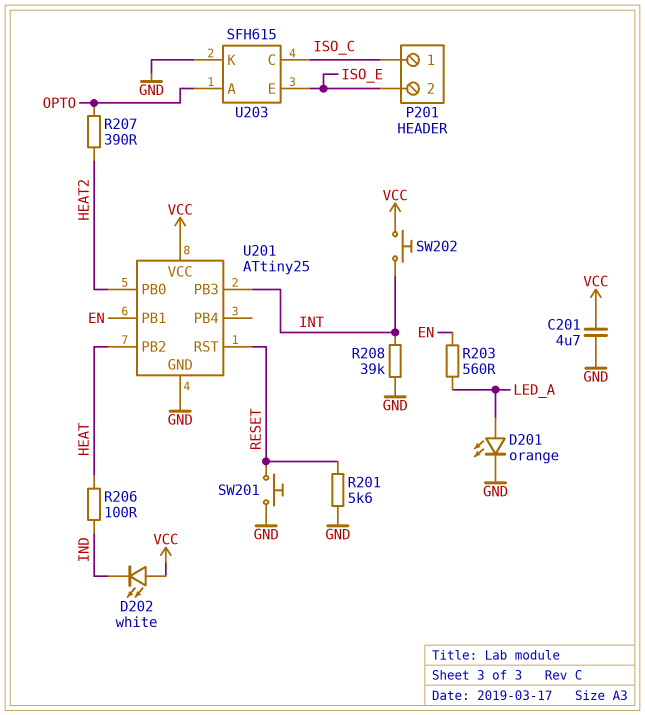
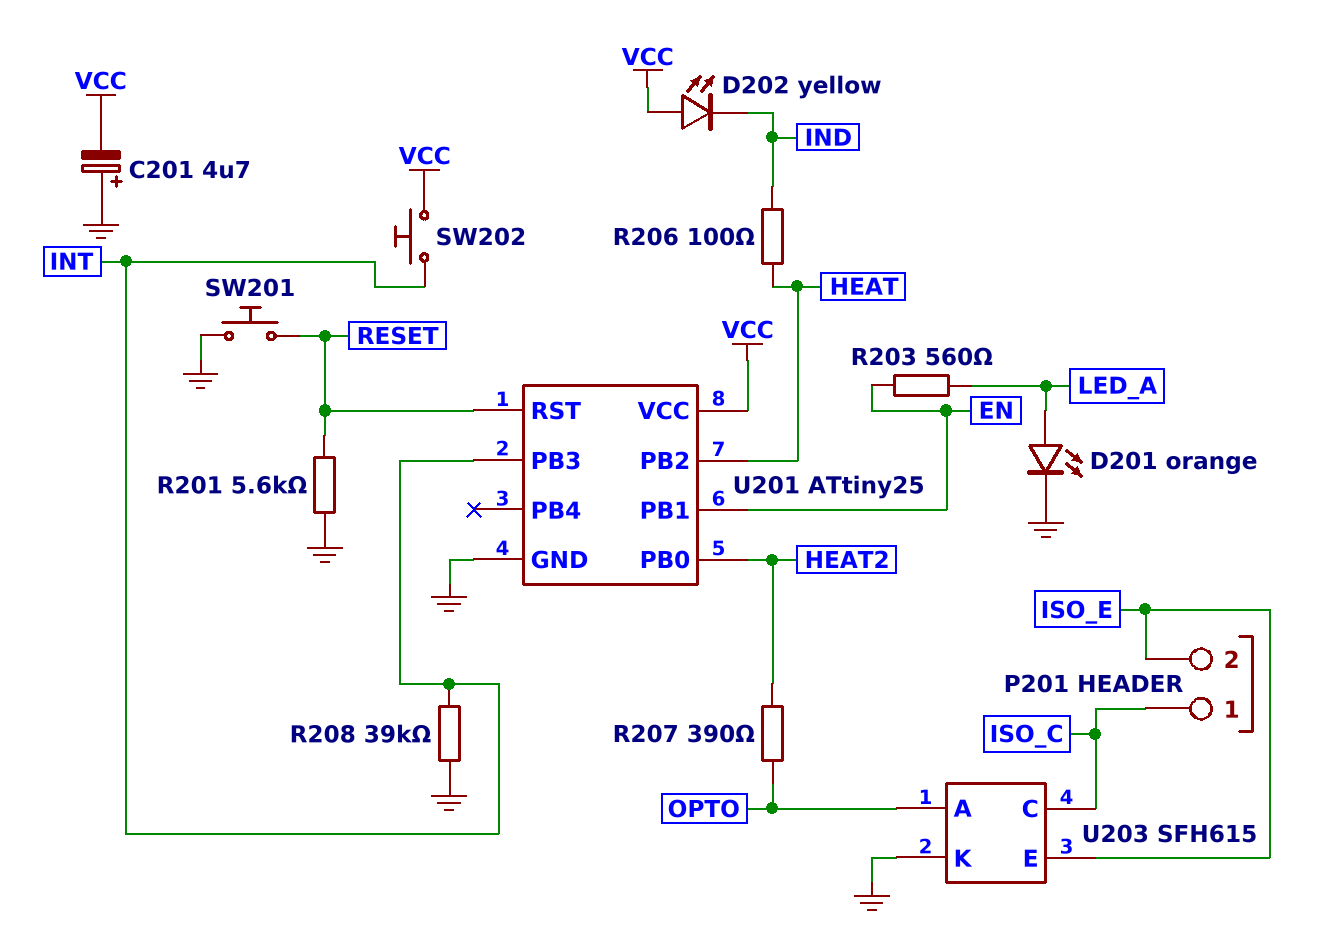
C201: 4.7uF (GND, VCC) -> 4.7uF (plus GND, minus VCC)
D202: LED white (A VCC, K IND) -> LED yellow (A VCC, K IND)

